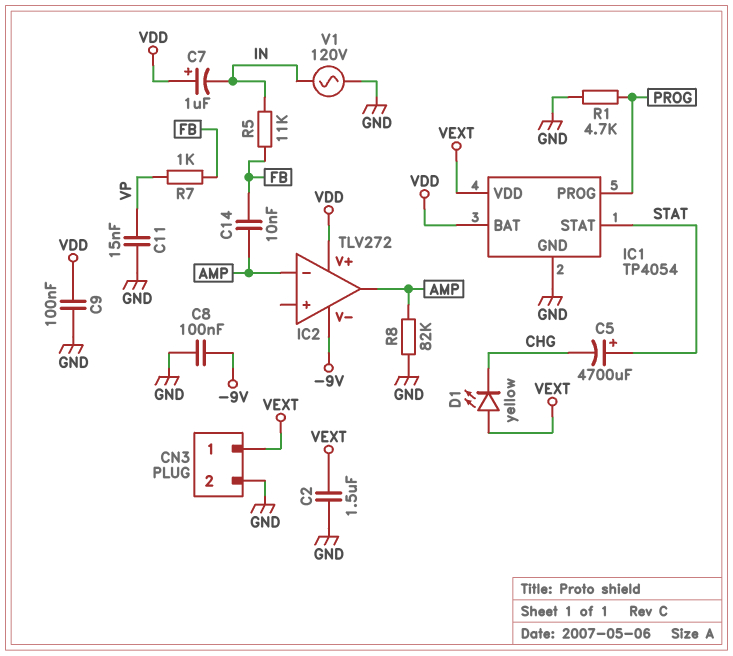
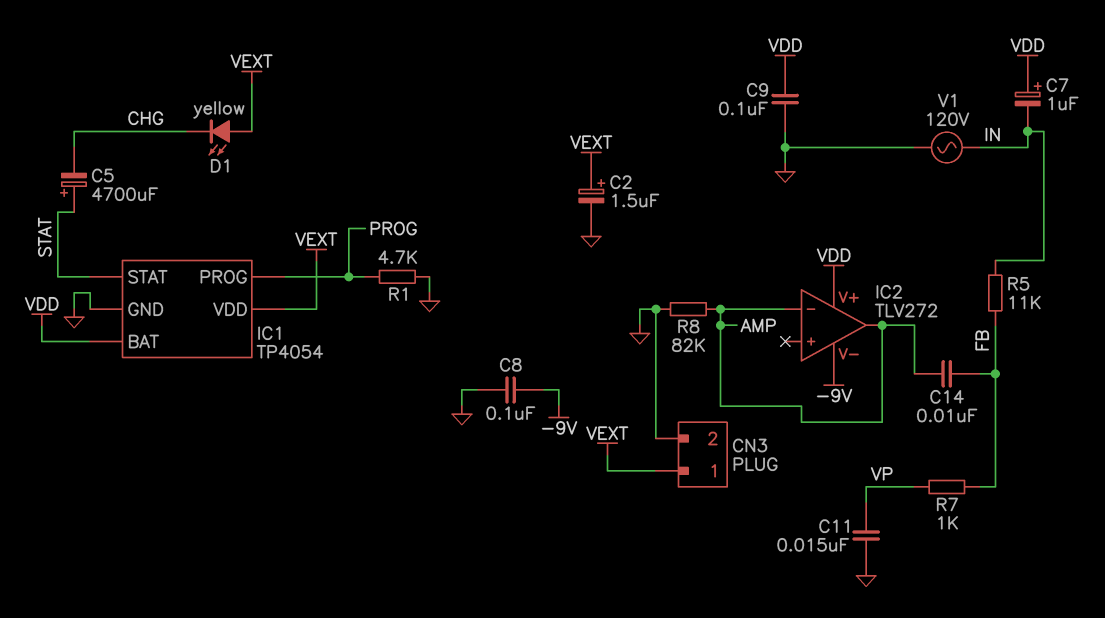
C2: 1.5uF (GND, VEXT) -> 1.5uF (plus VEXT, minus GND)

